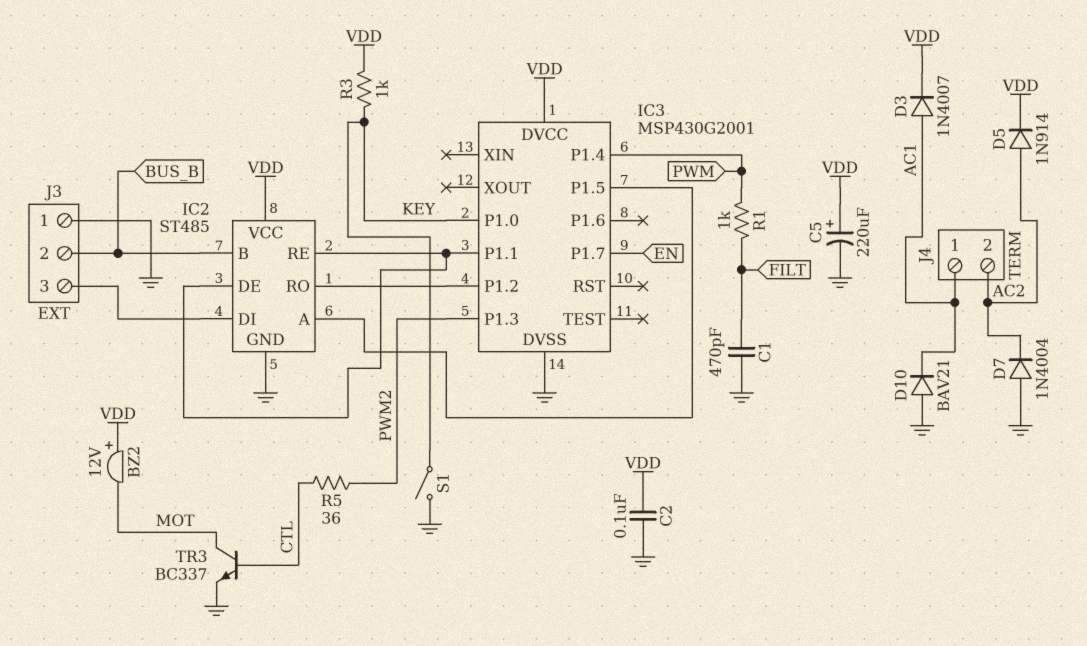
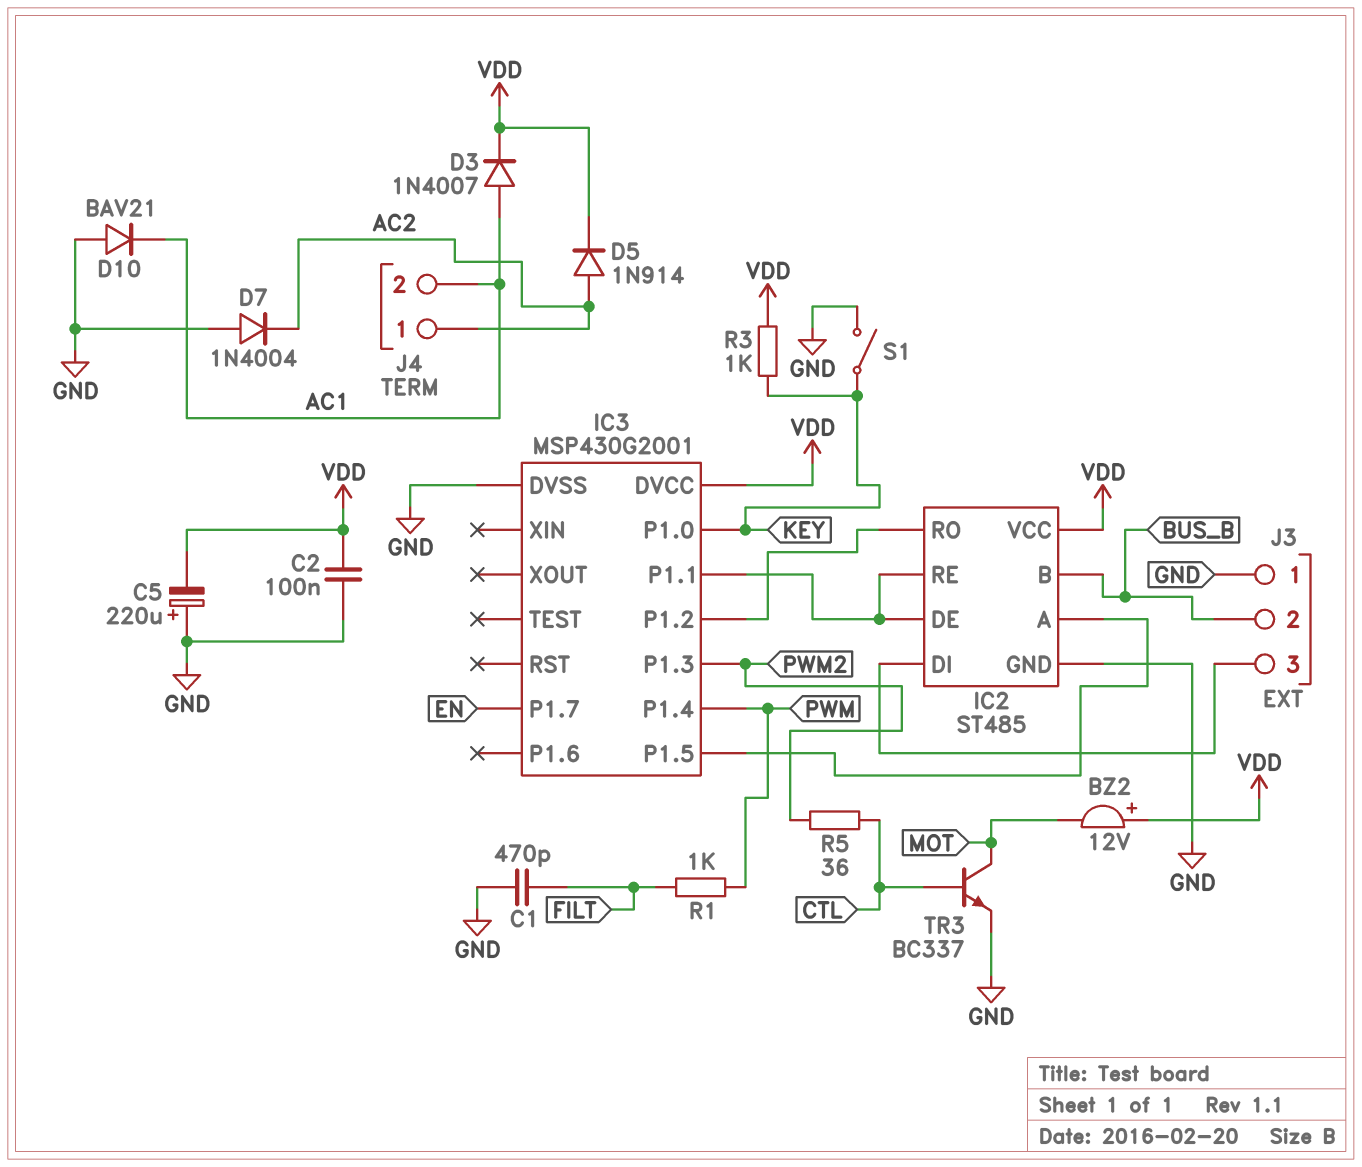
C5: 220uF (plus VDD, minus GND) -> 220uF (plus GND, minus VDD)
J4 pin 1: AC1 -> AC2
J4 pin 2: AC2 -> AC1

